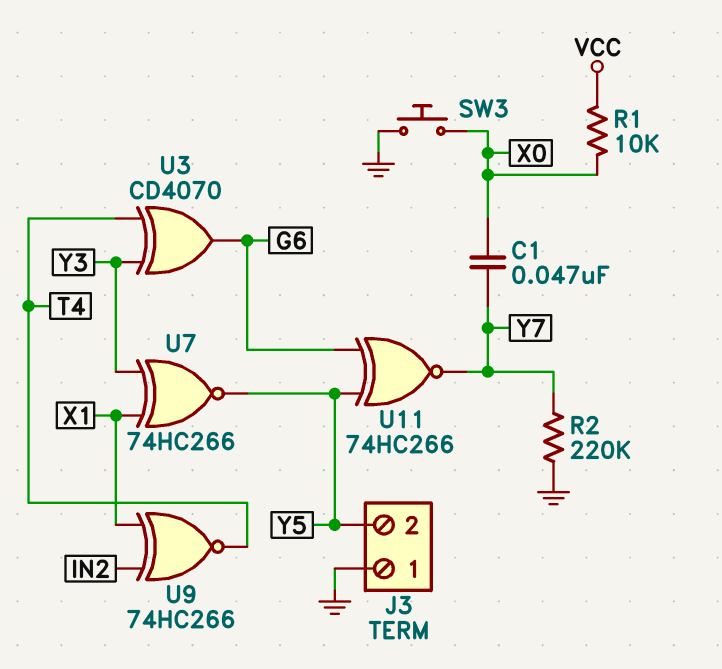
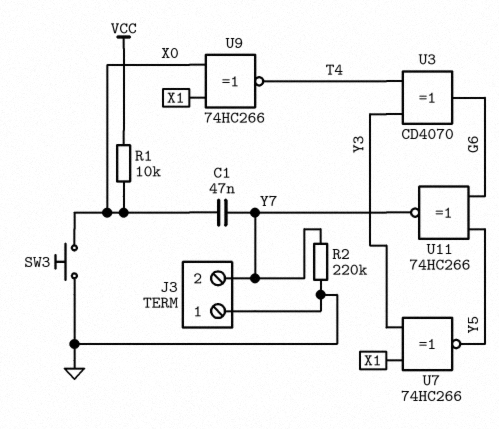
J3 pin 2: Y5 -> Y7
U9: XNOR 74HC266 (in IN2, in X1, out T4) -> XNOR 74HC266 (in X0, in X1, out T4)

